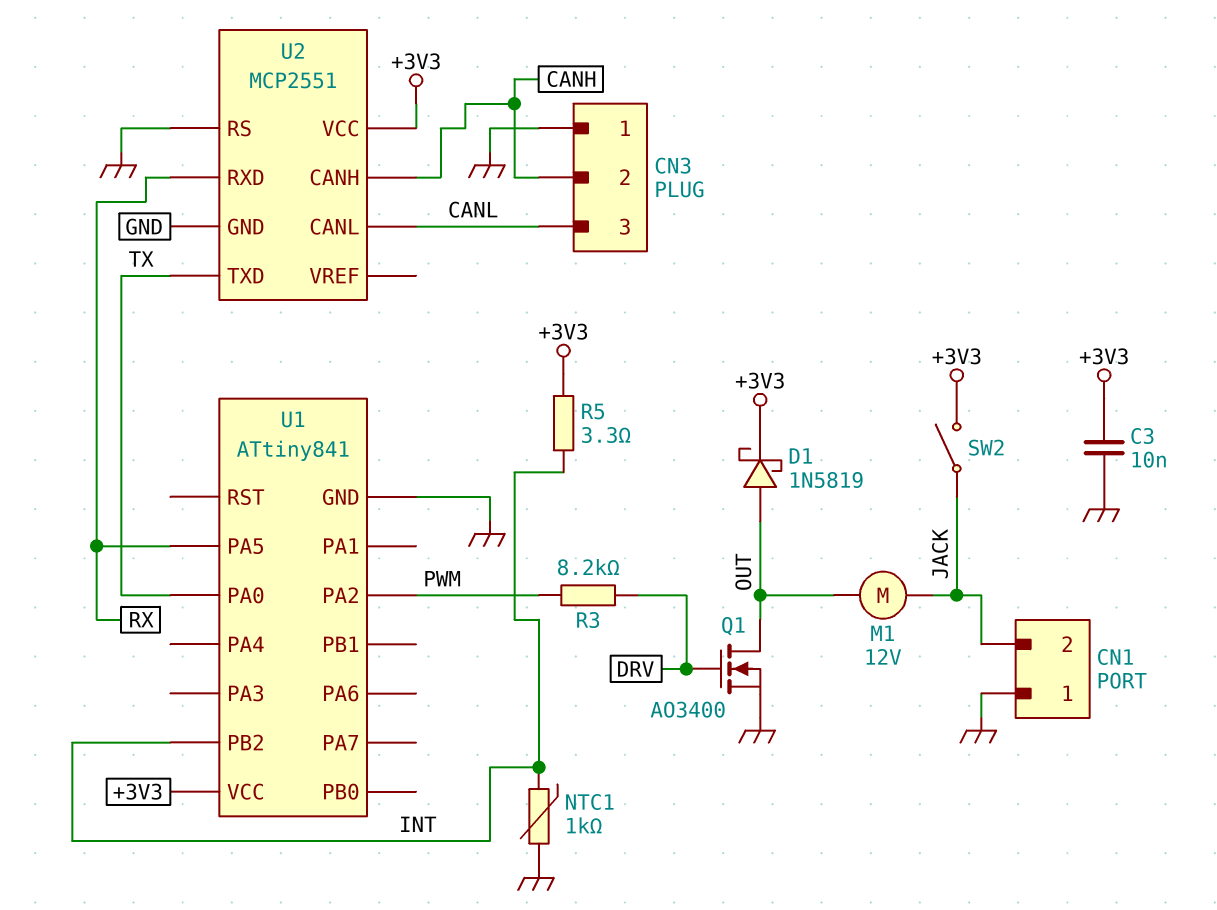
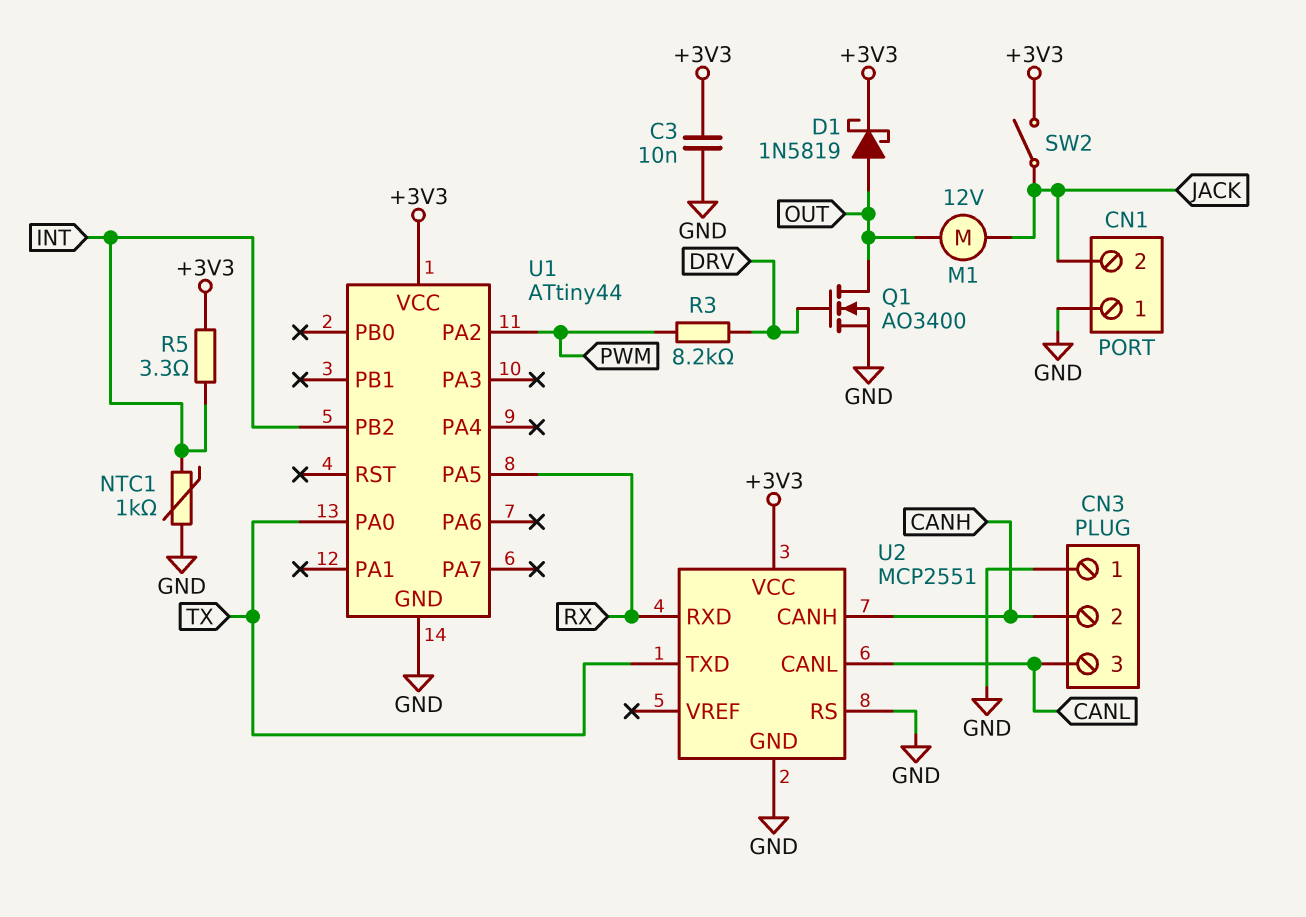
U1: ATtiny841 -> ATtiny44

